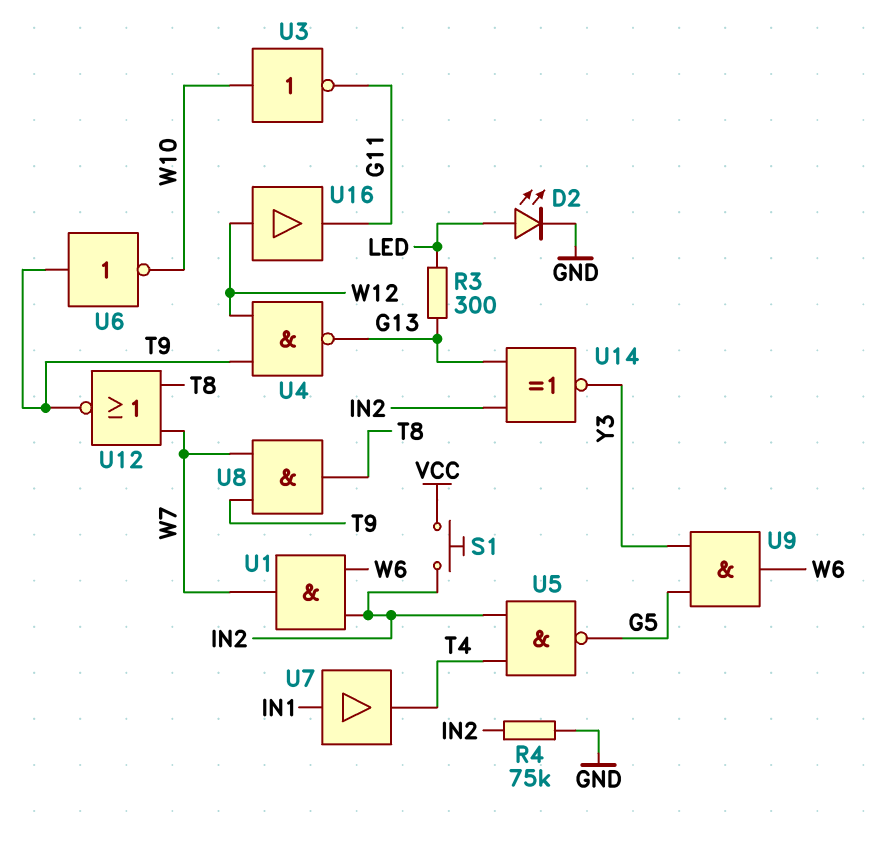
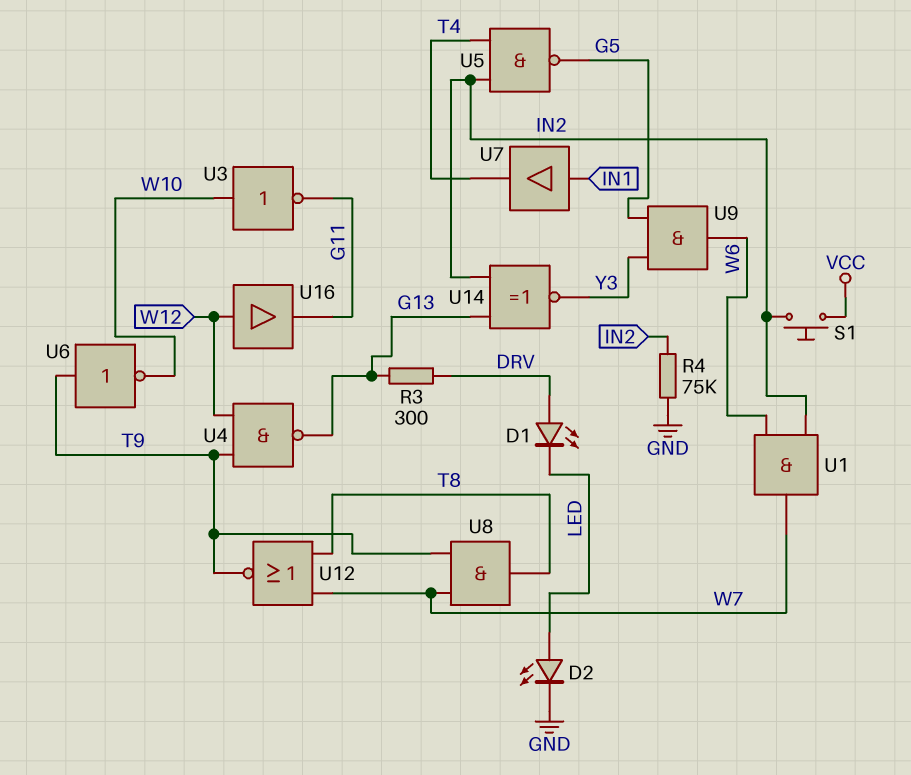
D1: none -> LED (A DRV, K LED)
R3: 300 (G13, LED) -> 300 (DRV, G13)

